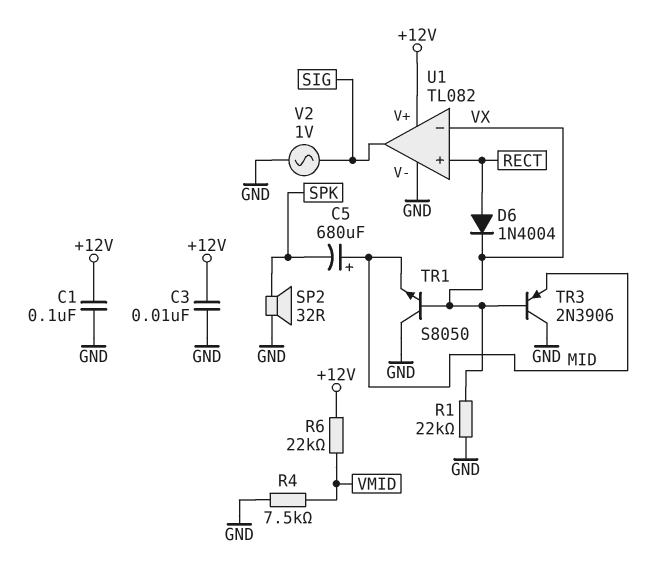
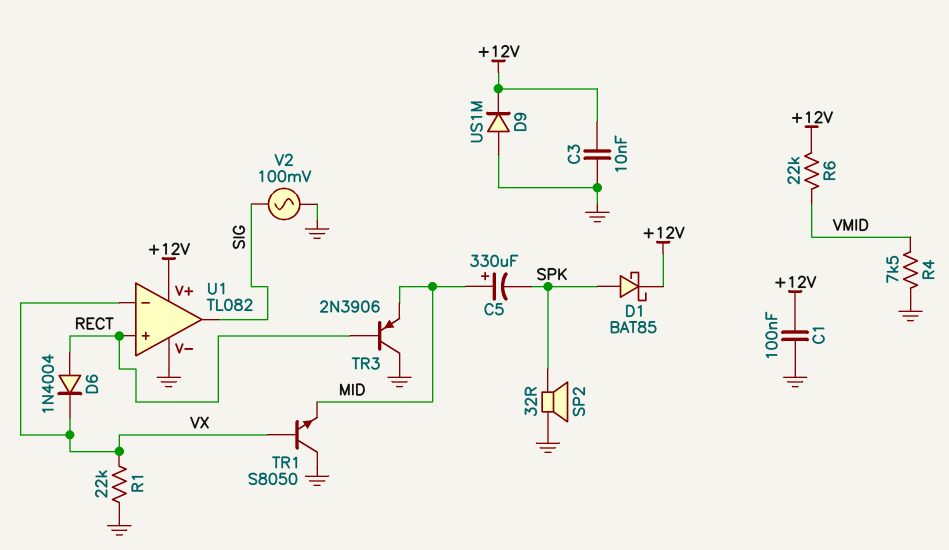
C5: 680uF (plus MID, minus SPK) -> 330uF (plus MID, minus SPK)
D1: none -> schottky BAT85 (A SPK, K +12V)
D9: none -> diode US1M (A GND, K +12V)
TR3: PNP 2N3906 (B VX, C GND, E MID) -> PNP 2N3906 (B RECT, C GND, E MID)
V2: AC 1V (GND, SIG) -> AC 100mV (GND, SIG)

